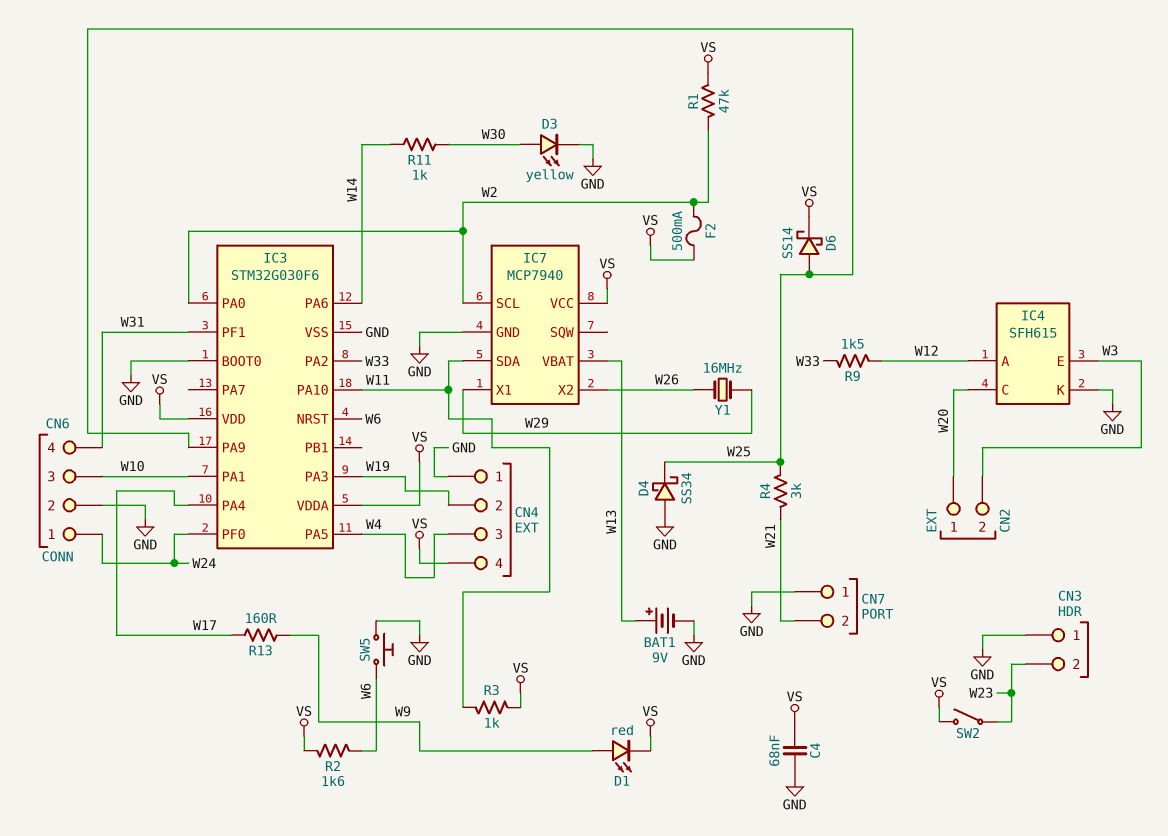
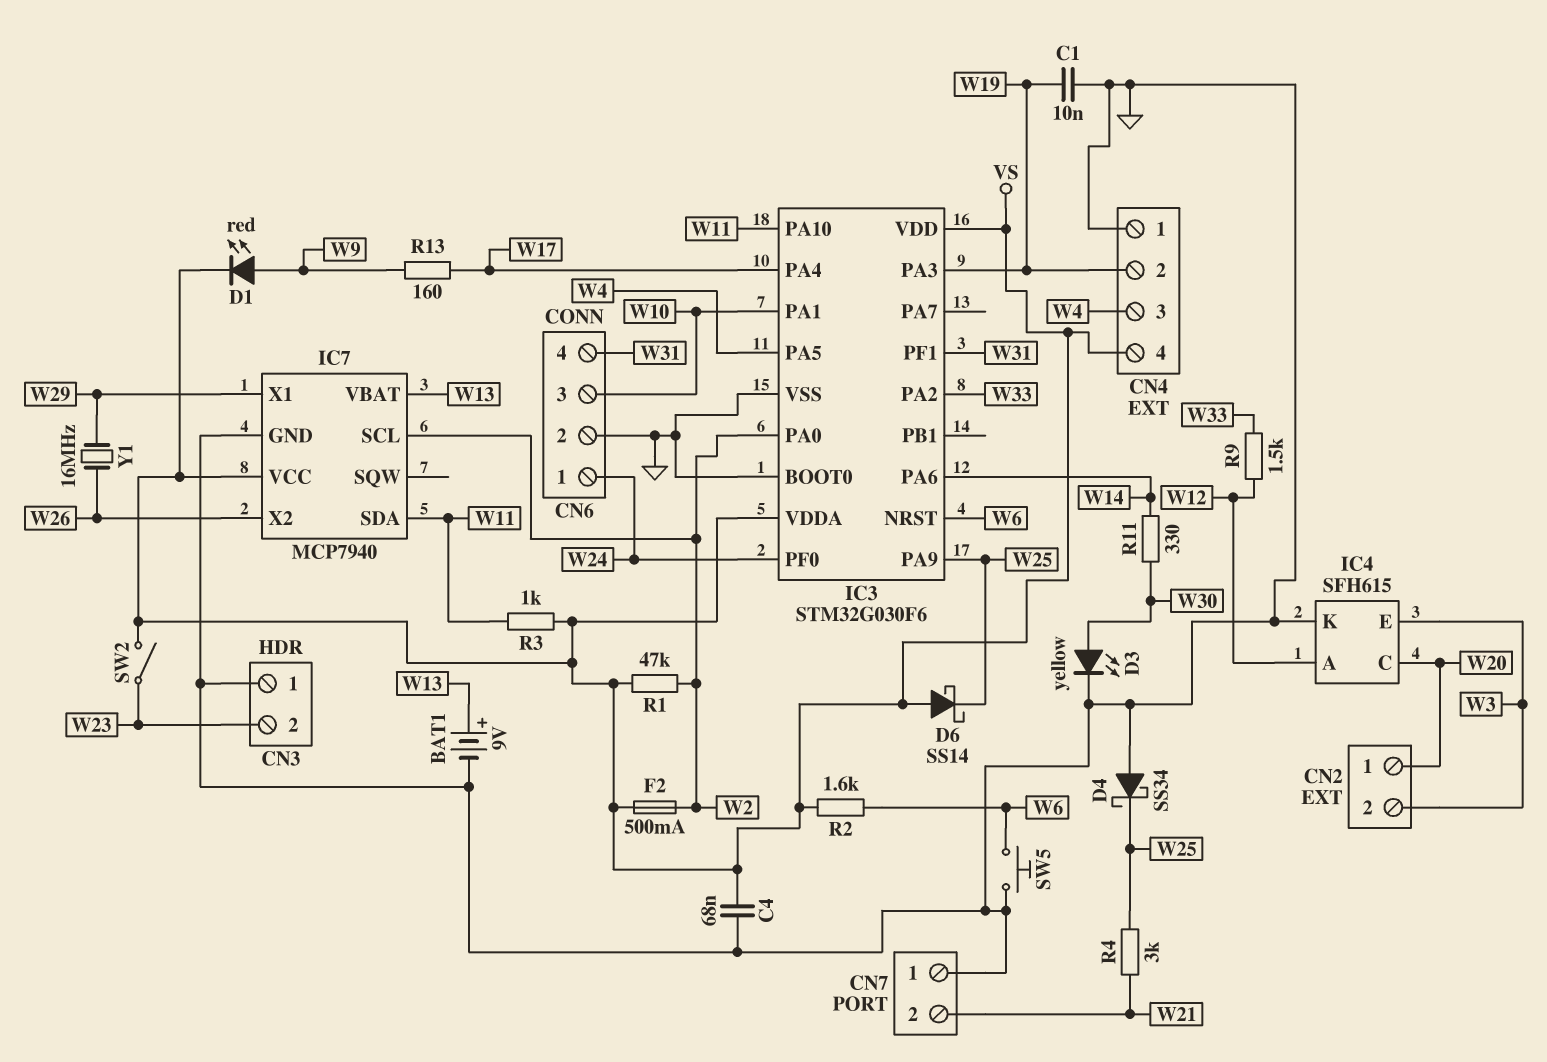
C1: none -> 10nF (GND, W19)
D6: schottky SS14 (A W25, K VS) -> schottky SS14 (A VS, K W25)
R11: 1k (W14, W30) -> 330 (W14, W30)

